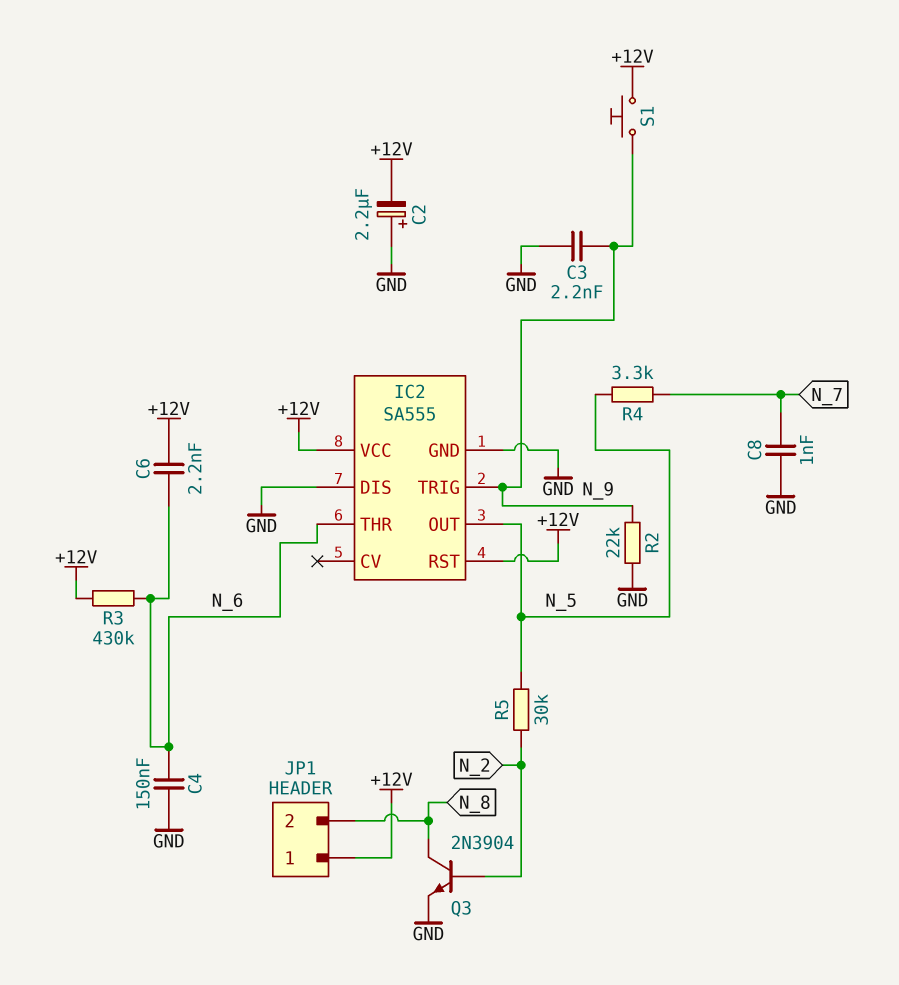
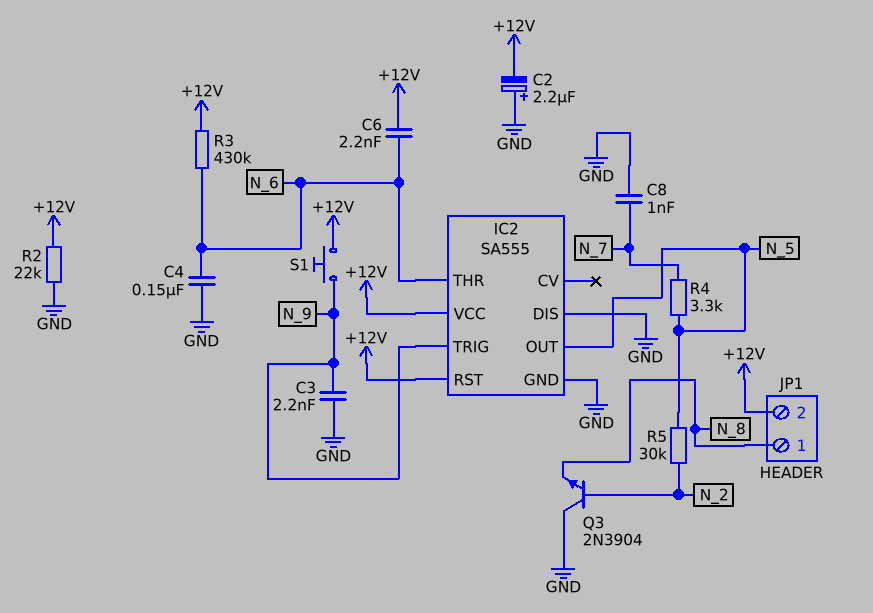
JP1 pin 1: +12V -> N_8
JP1 pin 2: N_8 -> +12V
Q3: NPN 2N3904 (B N_2, C N_8, E GND) -> NPN 2N3904 (B N_2, C GND, E N_8)
R2: 22k (GND, N_9) -> 22k (+12V, GND)

